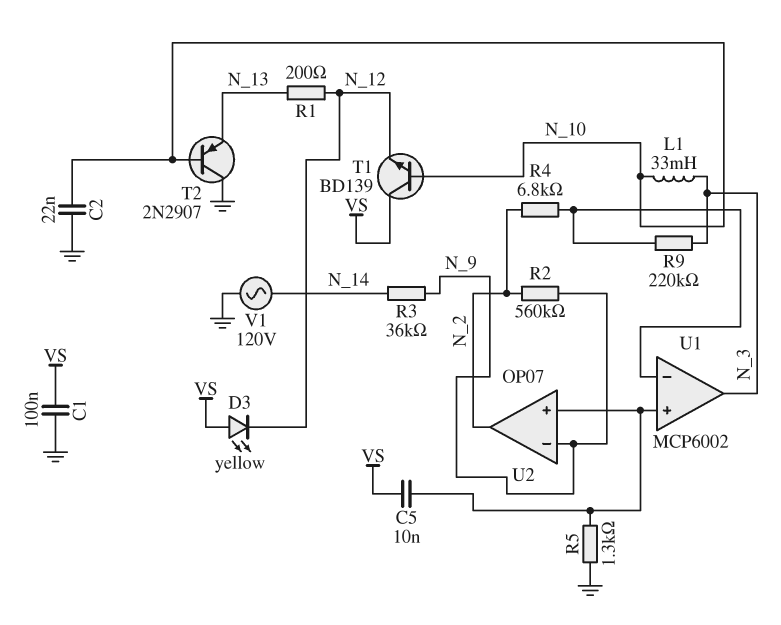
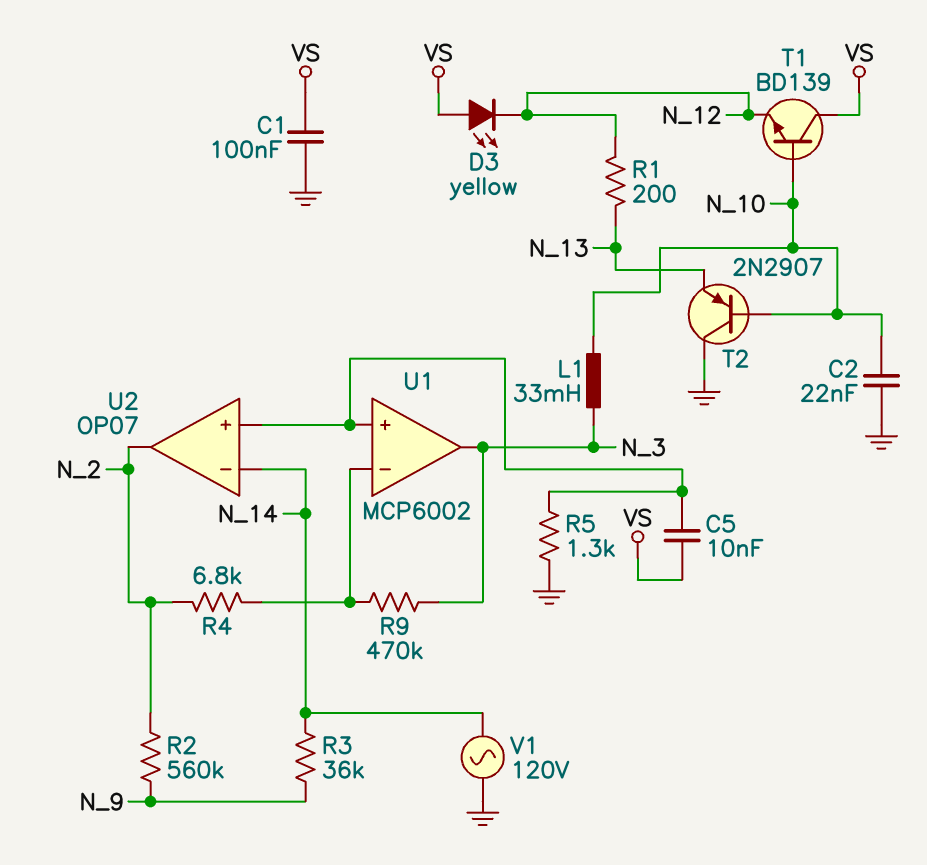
R9: 220k (N_3, U1/in-) -> 470k (N_3, U1/in-)
U2 pin in-: N_9 -> N_14

